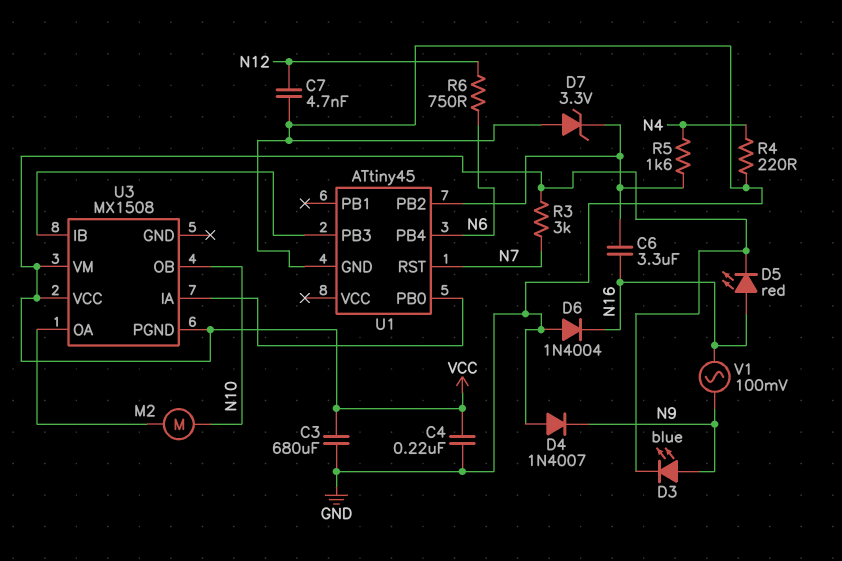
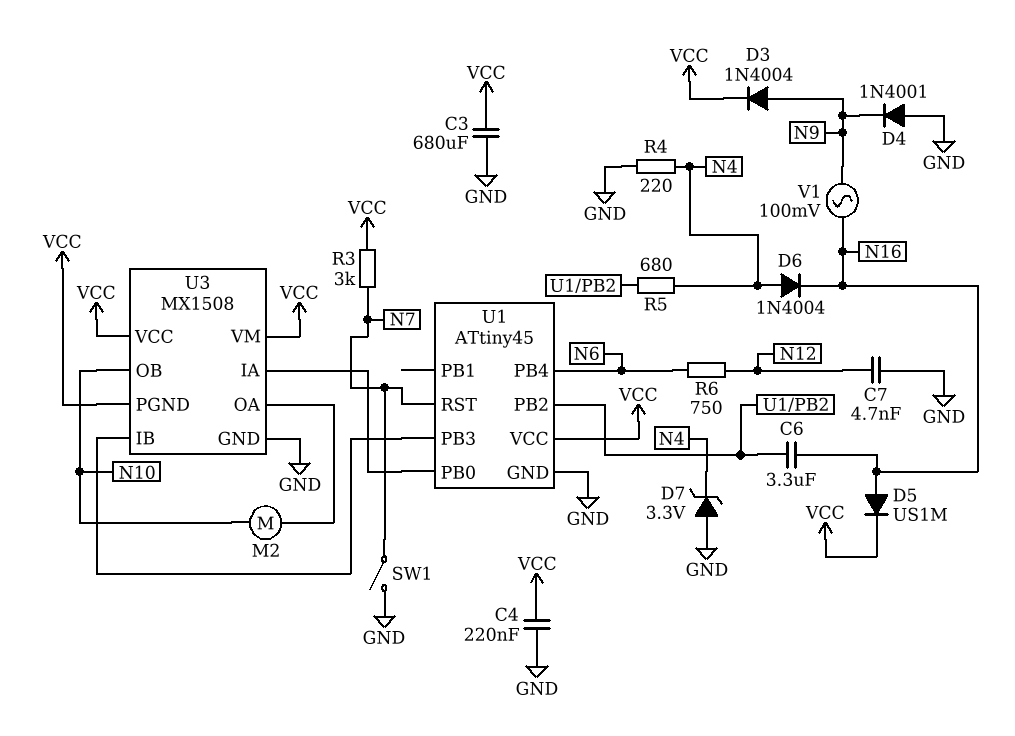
D3: LED blue (A N9, K VCC) -> diode 1N4004 (A N9, K VCC)
D4: diode 1N4007 (A GND, K N9) -> diode 1N4001 (A GND, K N9)
D5: LED red (A N16, K VCC) -> diode US1M (A N16, K VCC)
D6: diode 1N4004 (A GND, K N16) -> diode 1N4004 (A N4, K N16)
D7: zener 3.3V (A GND, K U1/PB2) -> zener 3.3V (A GND, K N4)
R5: 1.6k (N4, U1/PB2) -> 680 (N4, U1/PB2)
SW1: none -> switch (GND, N7)
U1 pin VCC: none -> VCC
U3 pin GND: none -> GND

